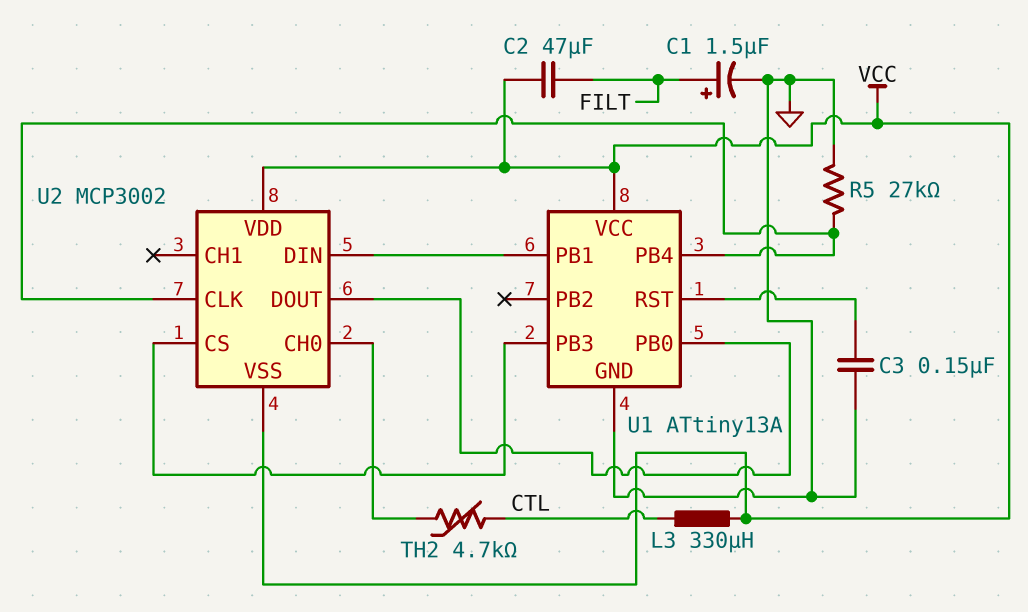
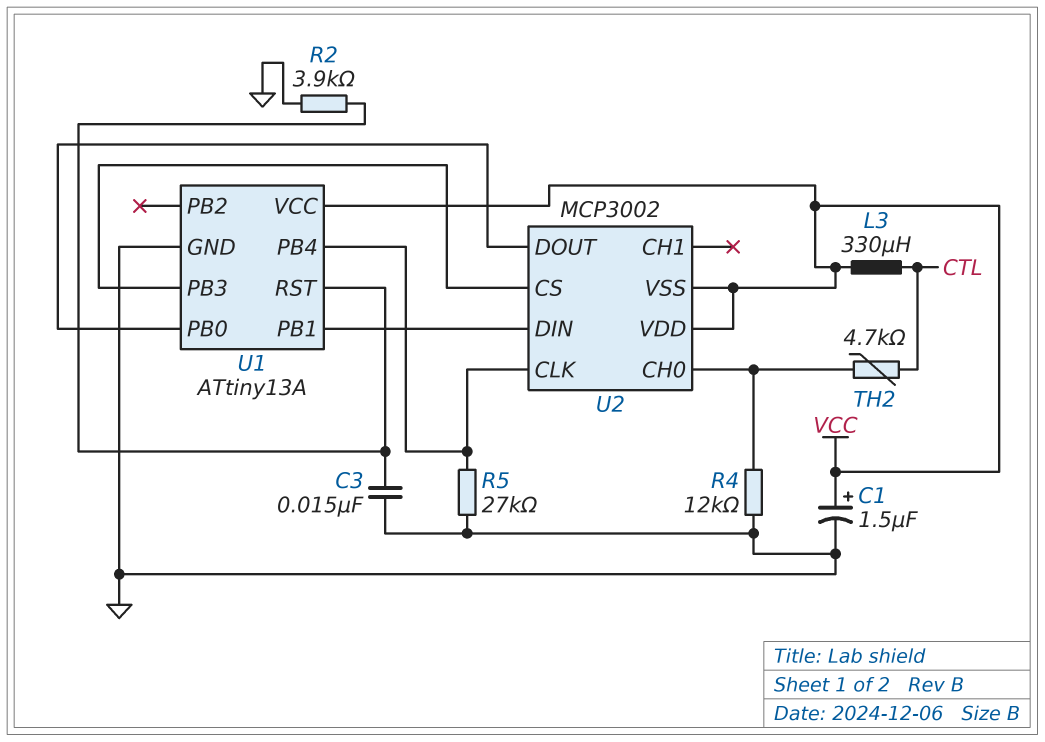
C1: 1.5uF (plus FILT, minus GND) -> 1.5uF (plus VCC, minus GND)
C2: 47uF (FILT, VCC) -> none
C3: 150nF (GND, U1/RST) -> 15nF (GND, U1/RST)
R2: none -> 3.9k (GND, U1/RST)
R4: none -> 12k (GND, U2/CH0)

